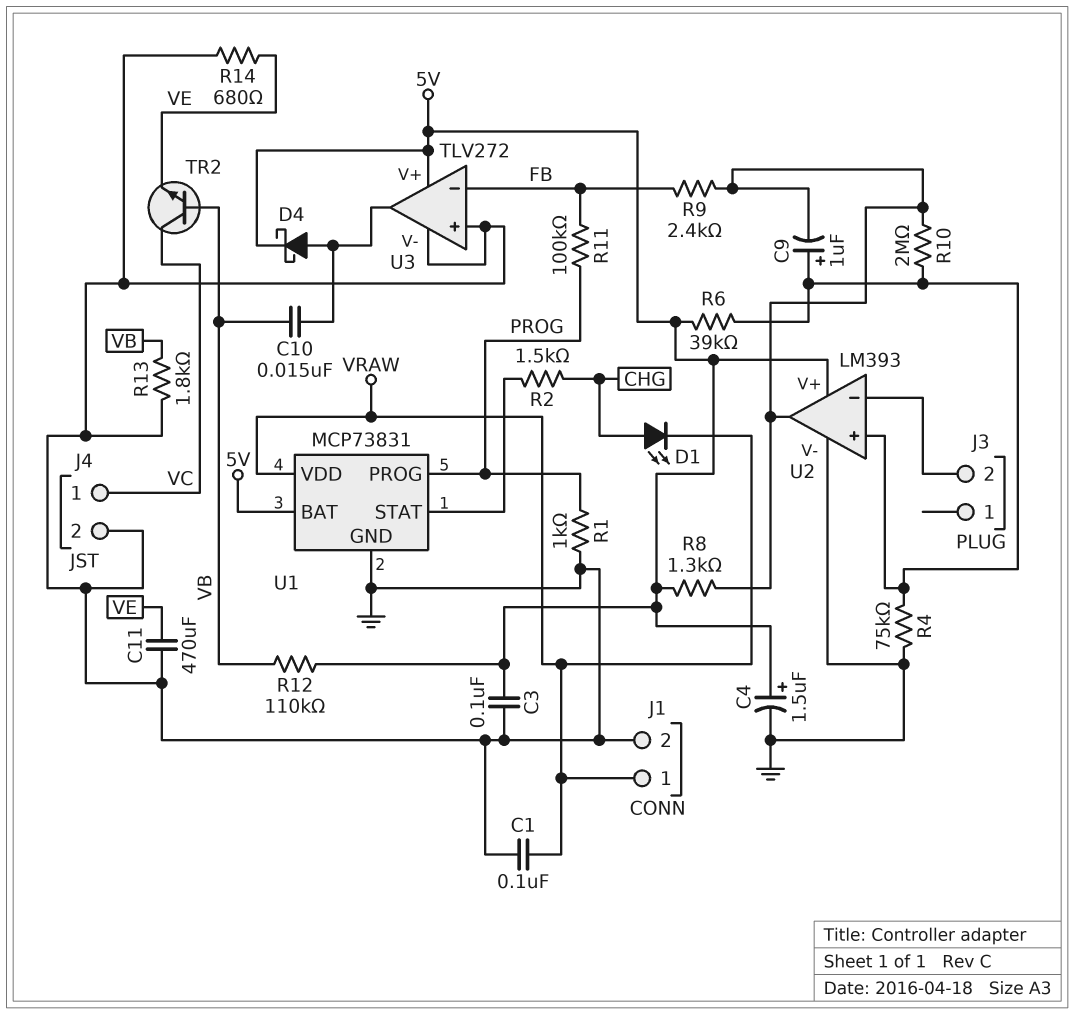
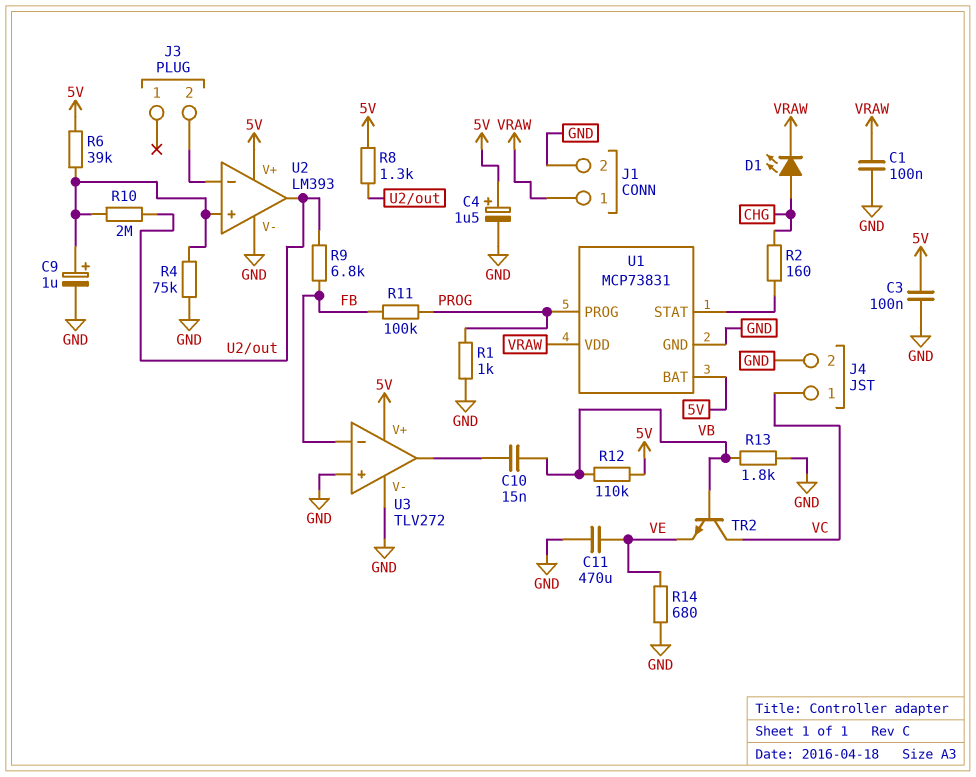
C9: 1uF (plus U2/in+, minus U2/out) -> 1uF (plus U2/in+, minus GND)
D4: schottky (A U3/out, K 5V) -> none
R2: 1.5k (CHG, U1/STAT) -> 160 (CHG, U1/STAT)
R9: 2.4k (FB, U2/out) -> 6.8k (FB, U2/out)

